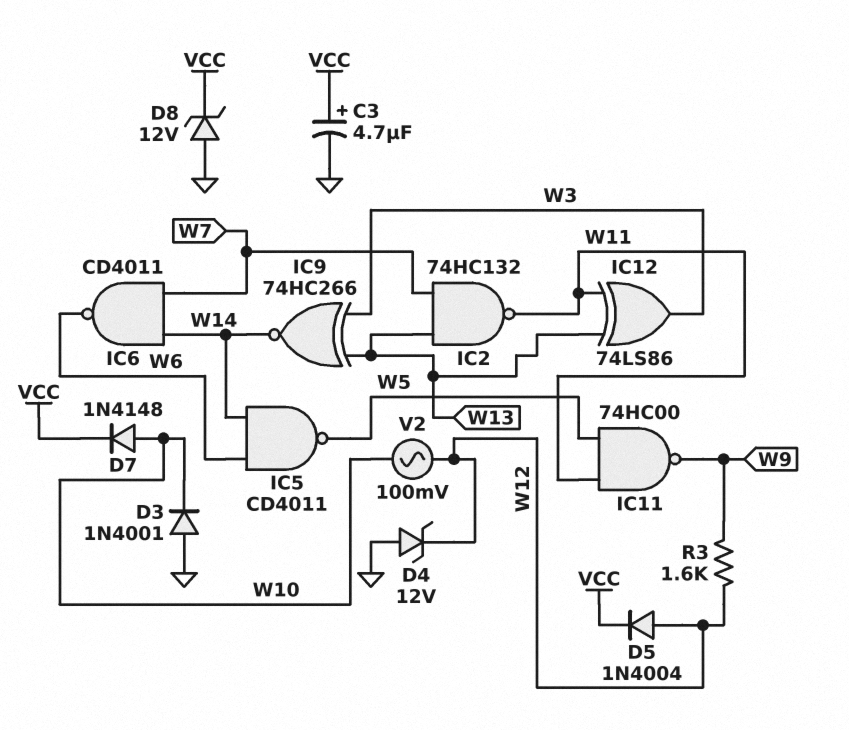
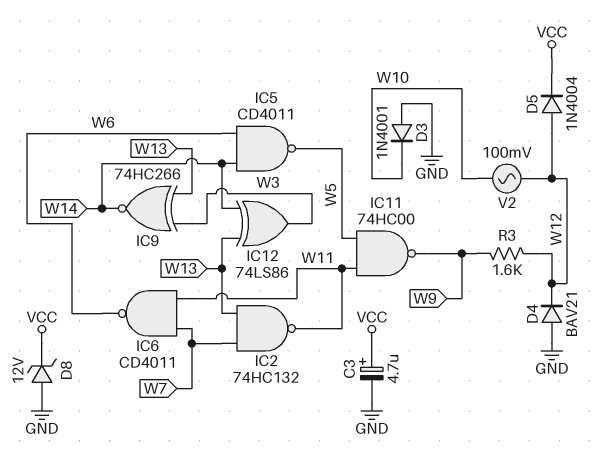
D4: zener 12V (A GND, K W12) -> diode BAV21 (A GND, K W12)
D7: diode 1N4148 (A W10, K VCC) -> none
IC6: NAND CD4011 (in W7, in W14, out W6) -> NAND CD4011 (in W7, in W11, out W6)
IC12: XOR 74LS86 (in W11, in W13, out W3) -> XOR 74LS86 (in W13, in W14, out W3)

